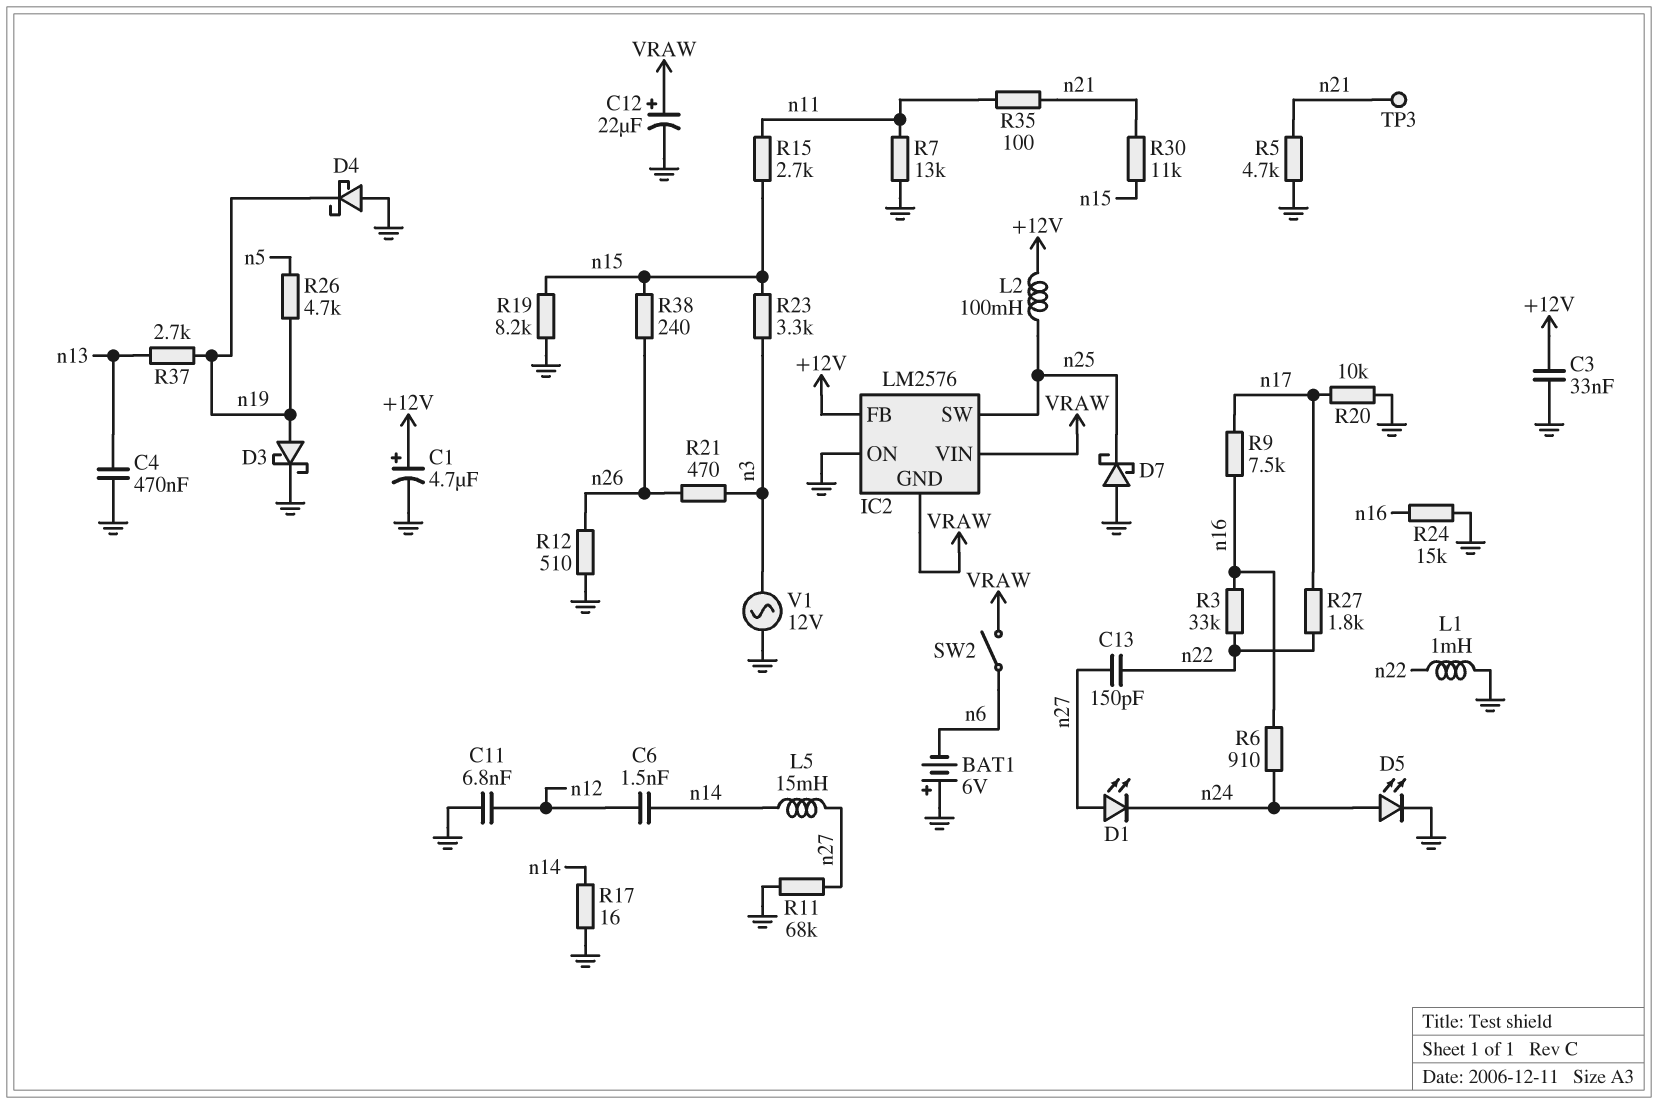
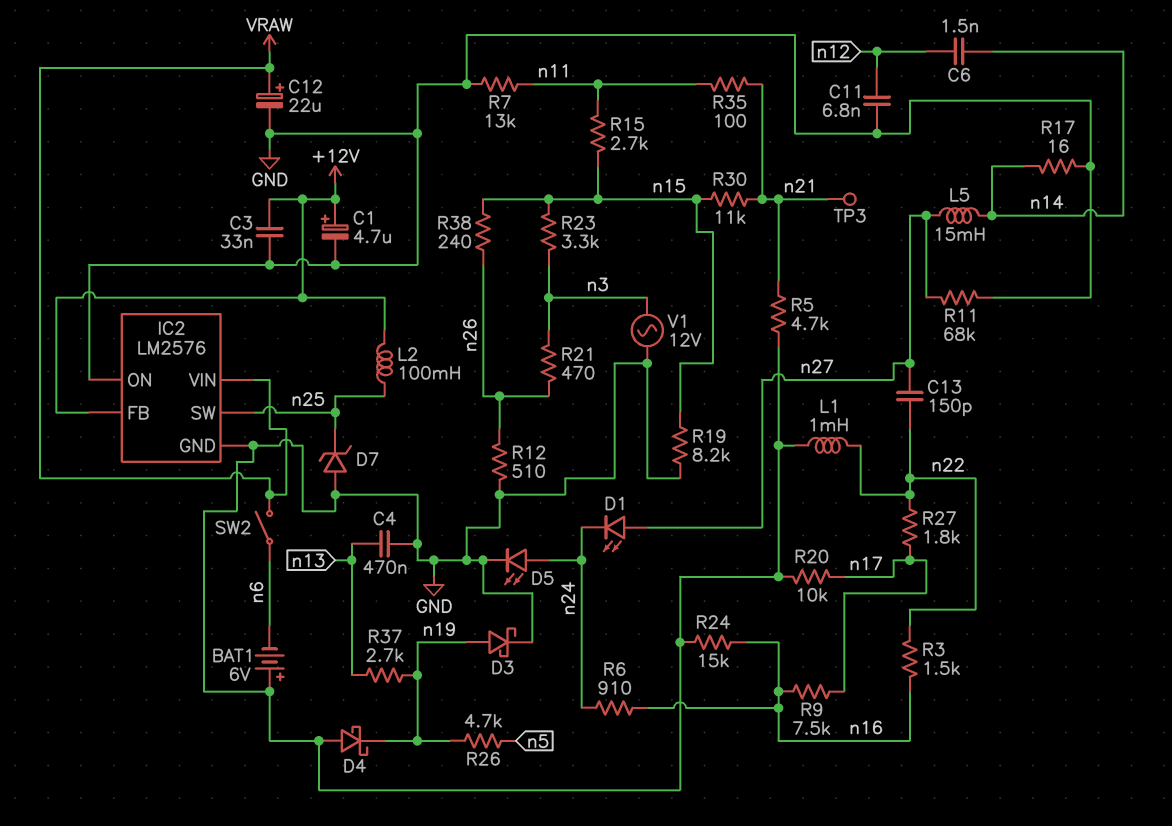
D7: schottky (A GND, K n25) -> zener (A GND, K n25)
IC2 pin GND: VRAW -> GND
R3: 33k (n16, n22) -> 1.5k (n16, n22)

